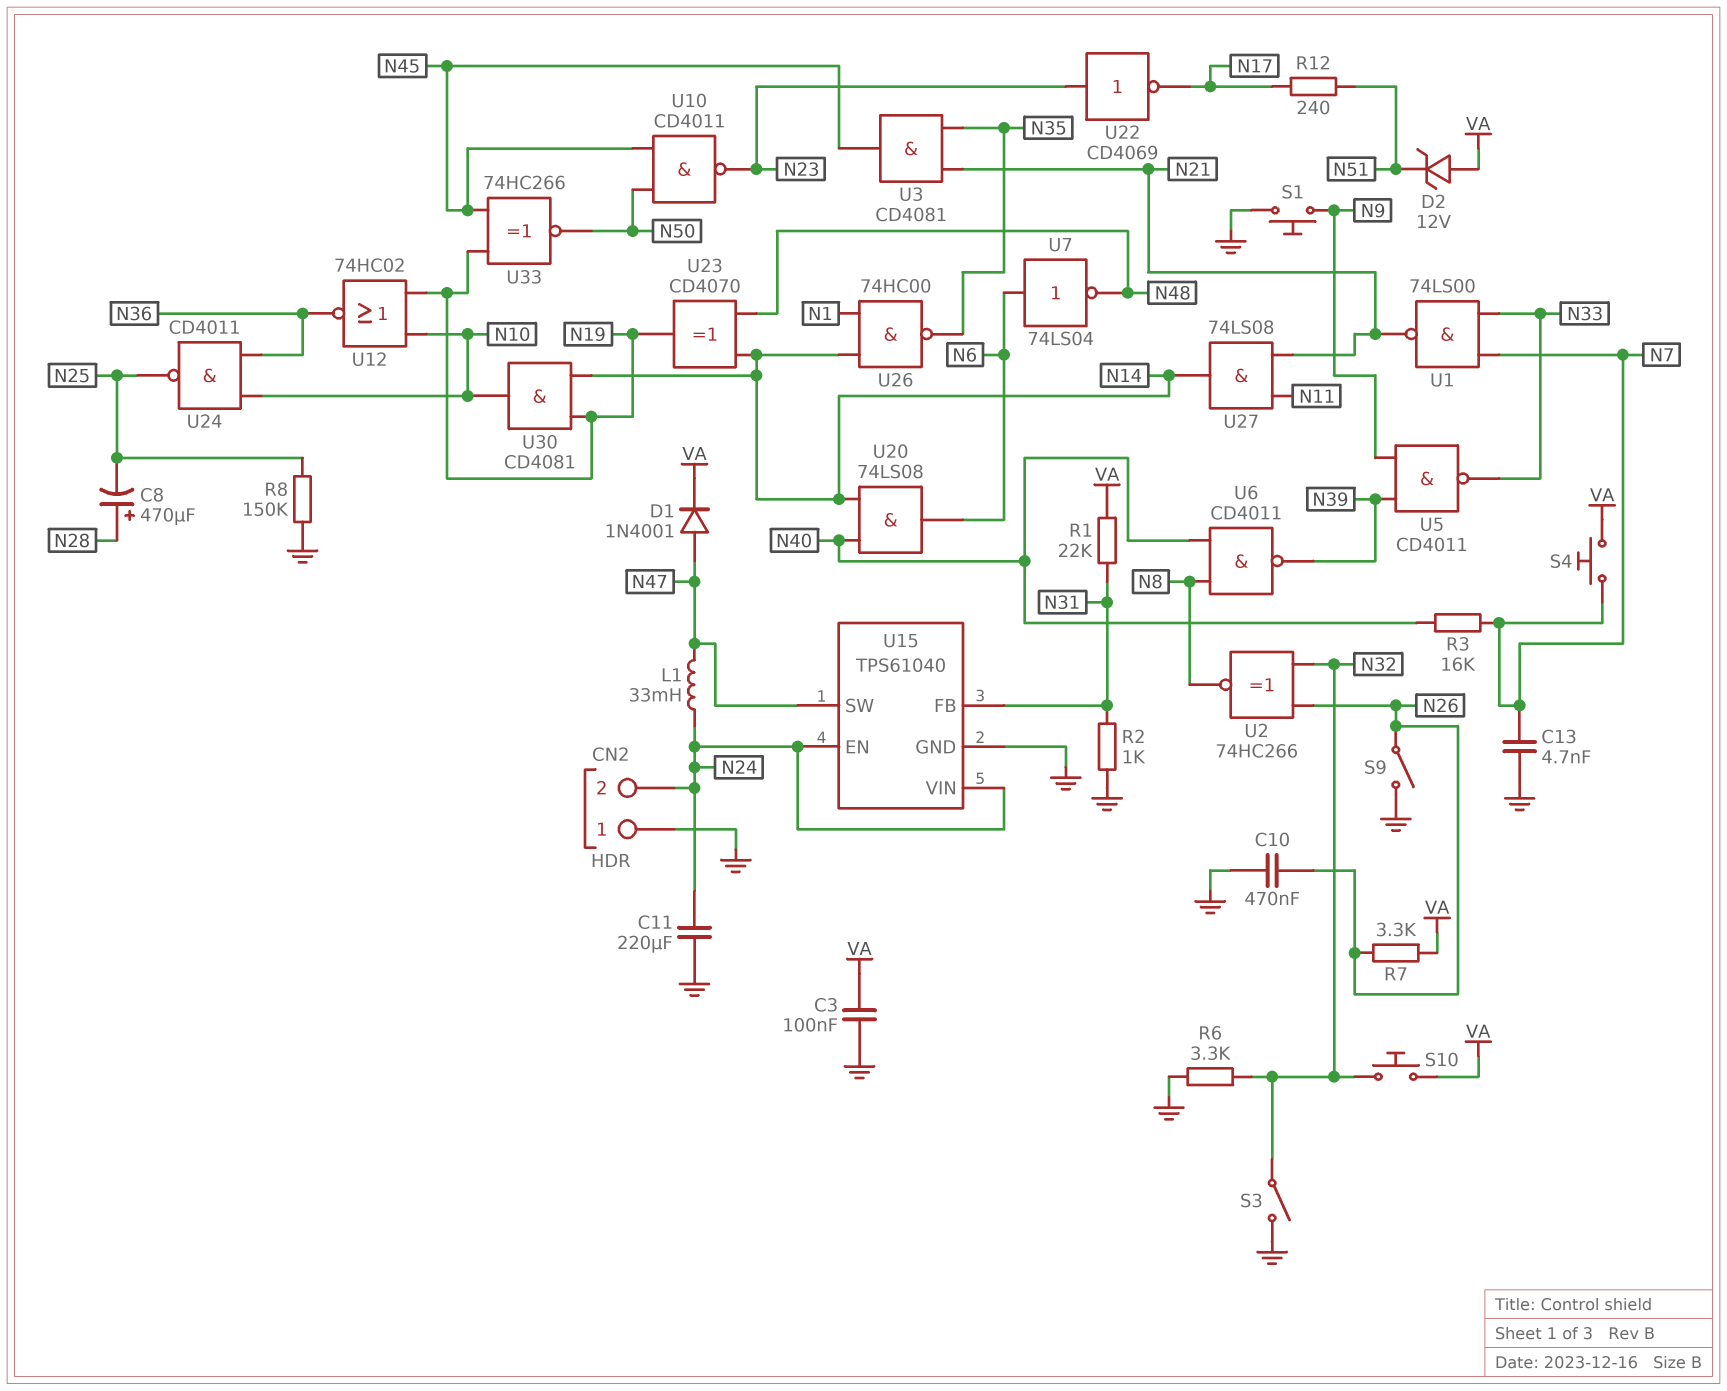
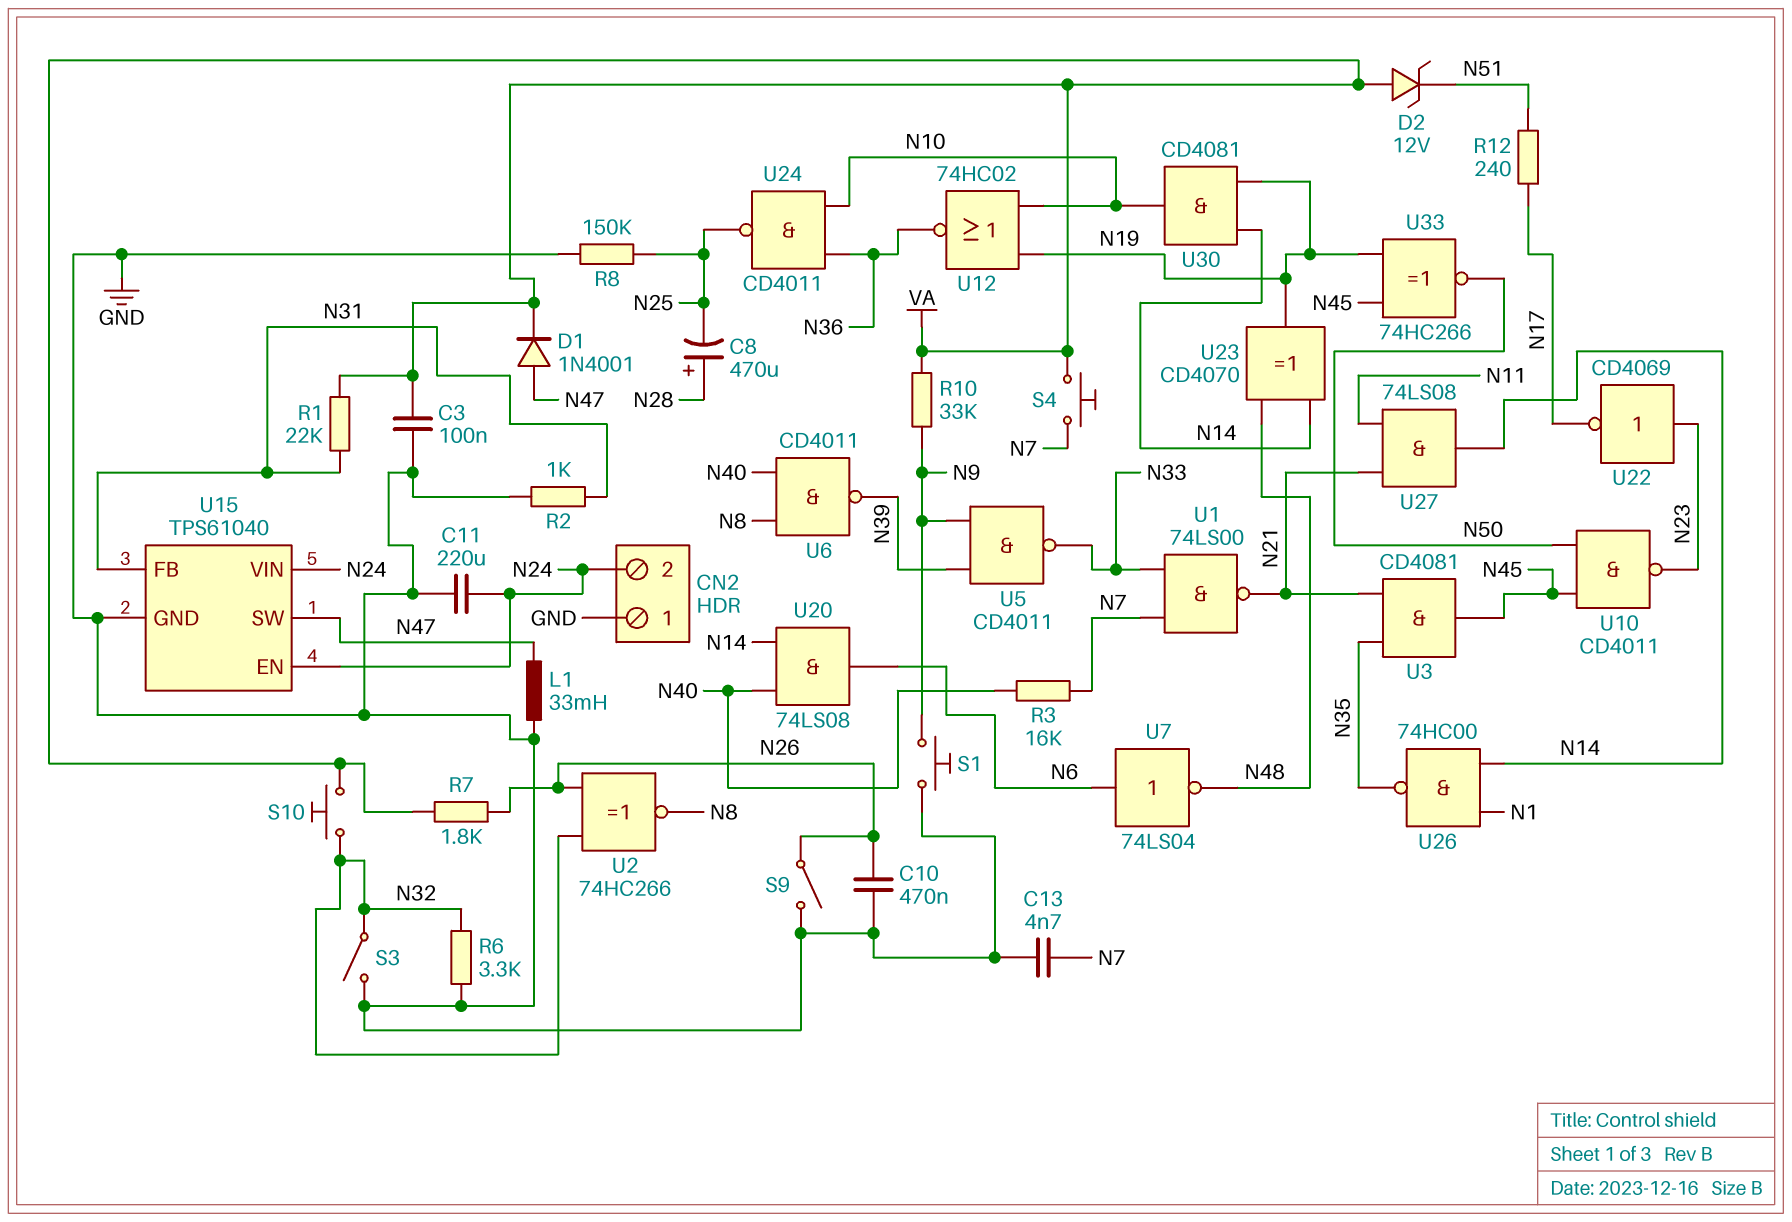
L1: 33mH (N24, N47) -> 33mH (GND, N47)
R7: 3.3k (N26, VA) -> 1.8k (N26, VA)
R10: none -> 33k (N9, VA)

